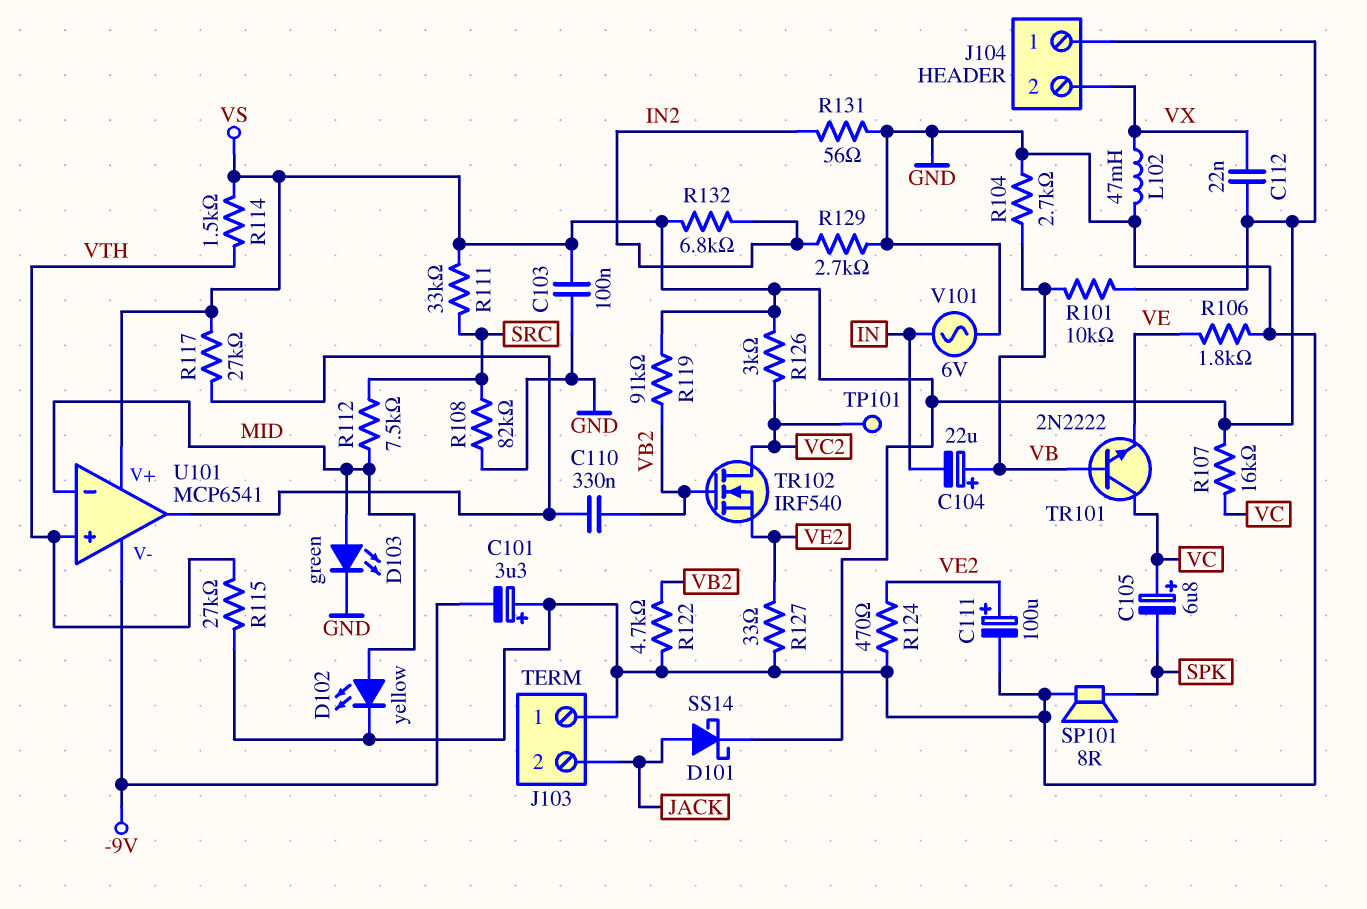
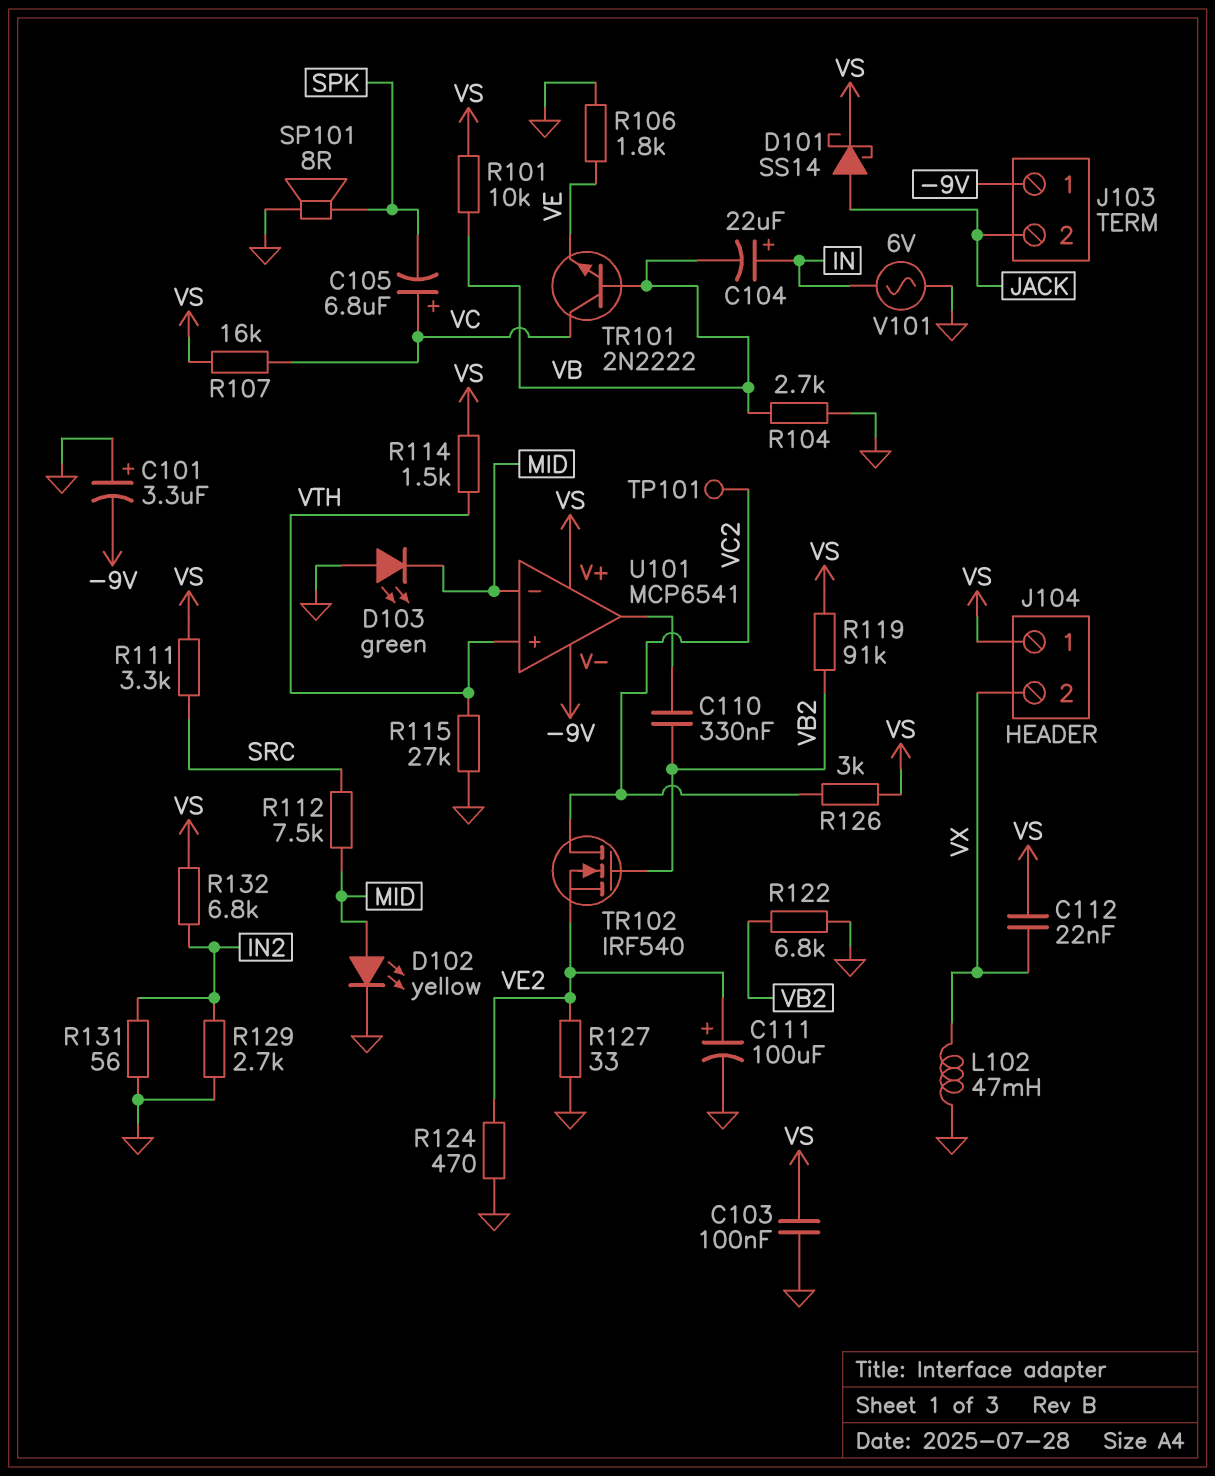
C104: 22uF (plus VB, minus IN) -> 22uF (plus IN, minus VB)
D103: LED green (A MID, K GND) -> LED green (A GND, K MID)
J103 pin 1: GND -> -9V
R108: 82k (GND, SRC) -> none
R111: 33k (SRC, VS) -> 3.3k (SRC, VS)
R117: 27k (U101/out, VS) -> none
R122: 4.7k (GND, VB2) -> 6.8k (GND, VB2)

